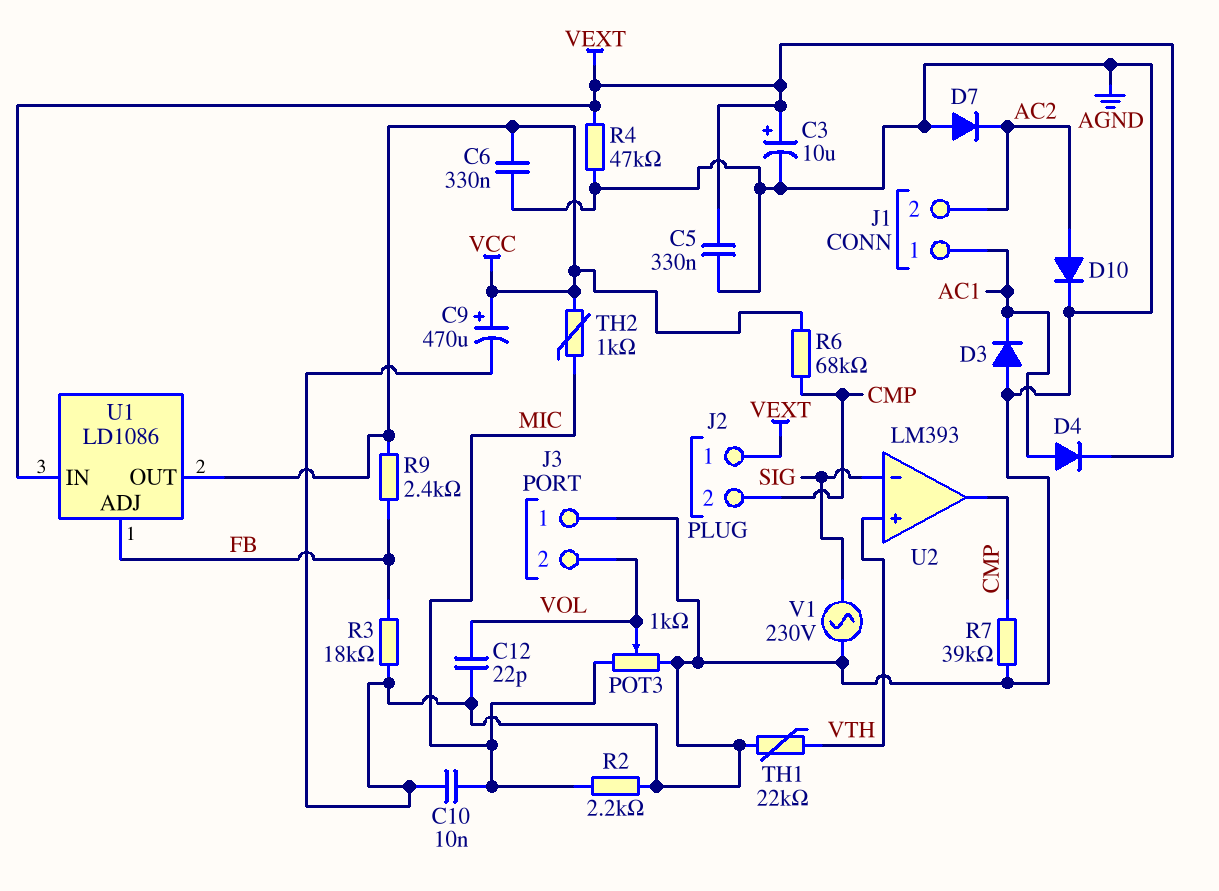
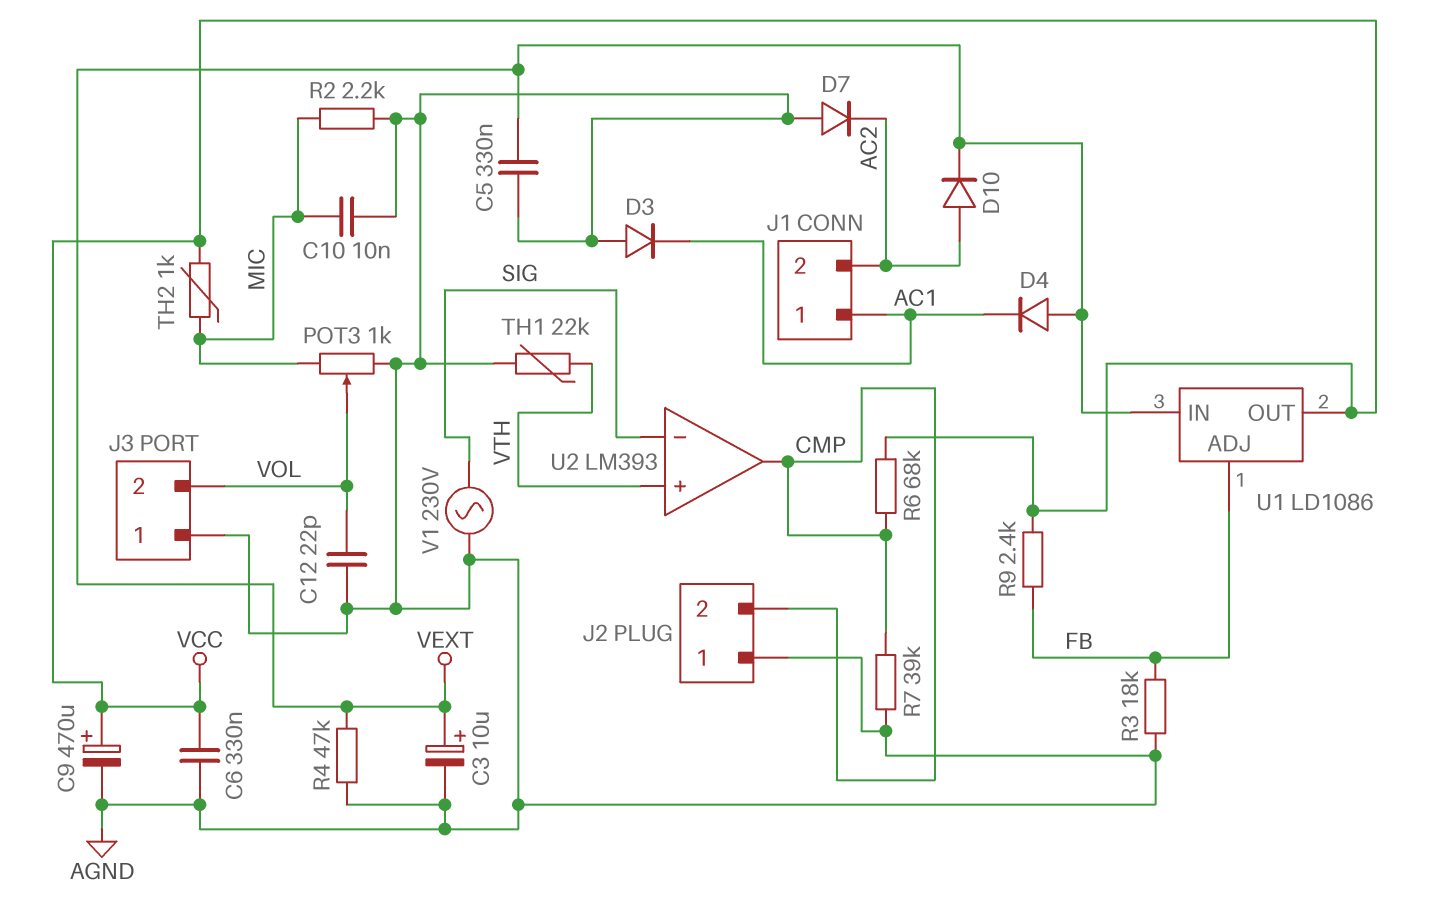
D4: diode (A AC1, K VEXT) -> diode (A VEXT, K AC1)
D10: diode (A AC2, K AGND) -> diode (A AC2, K VEXT)
J2 pin 1: VEXT -> AGND

